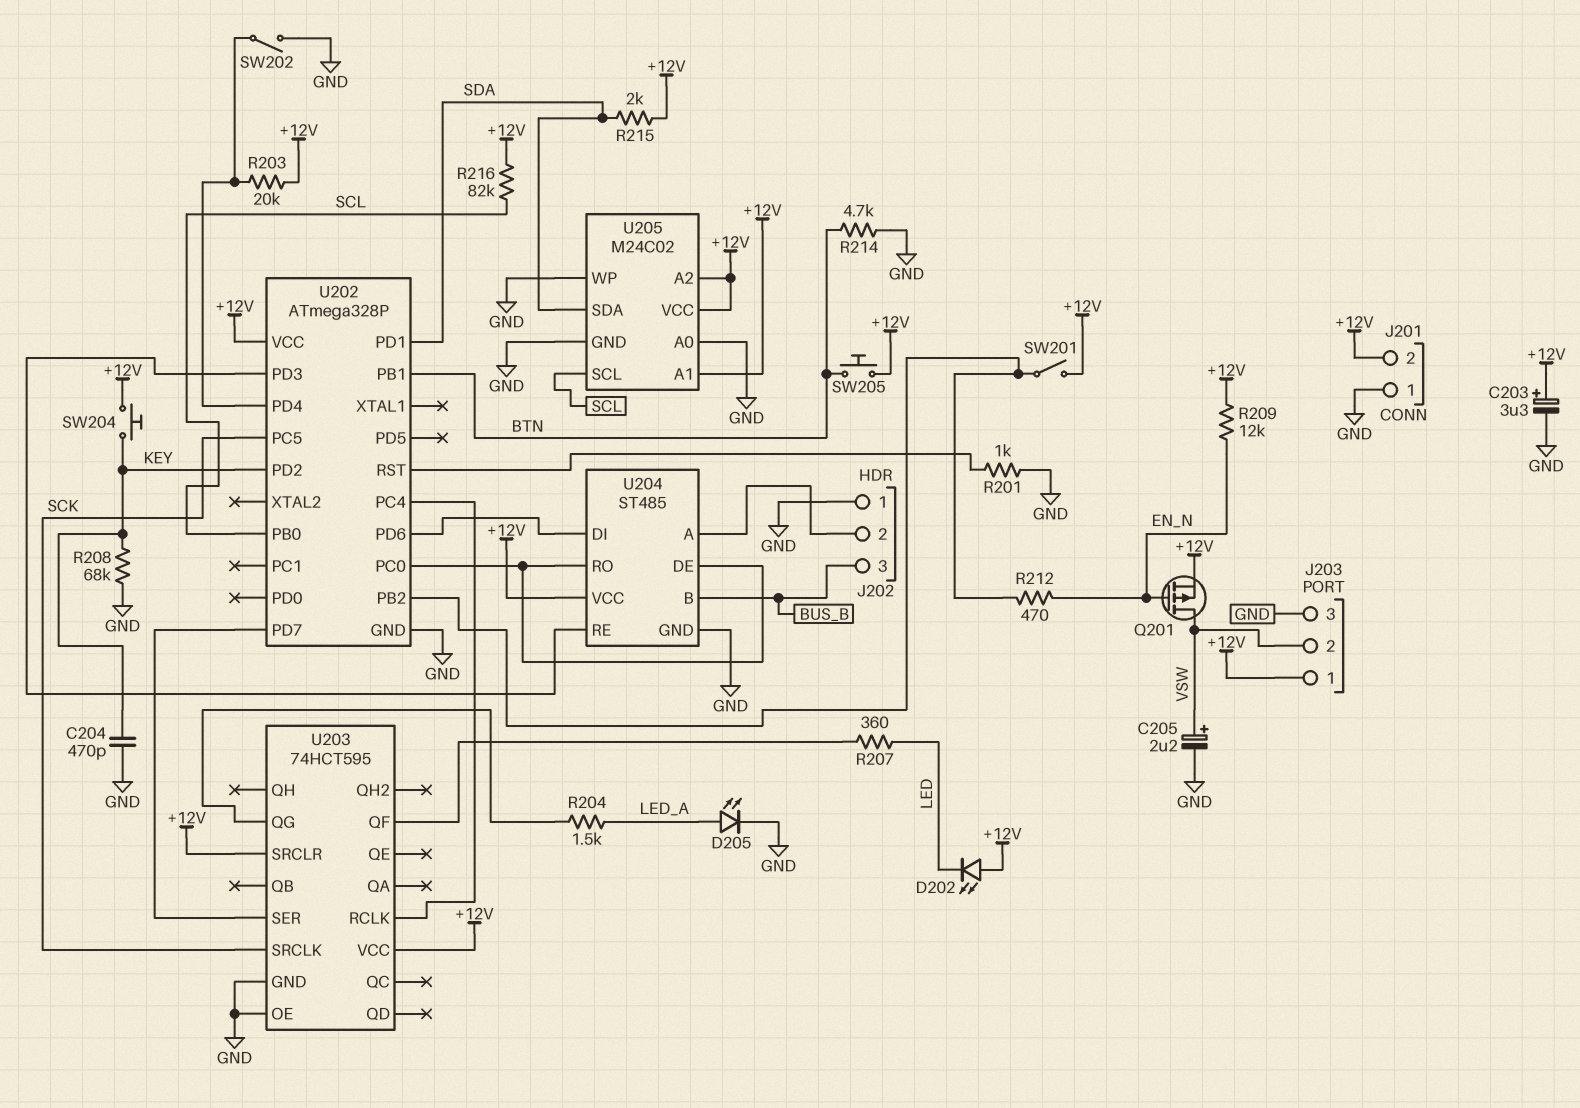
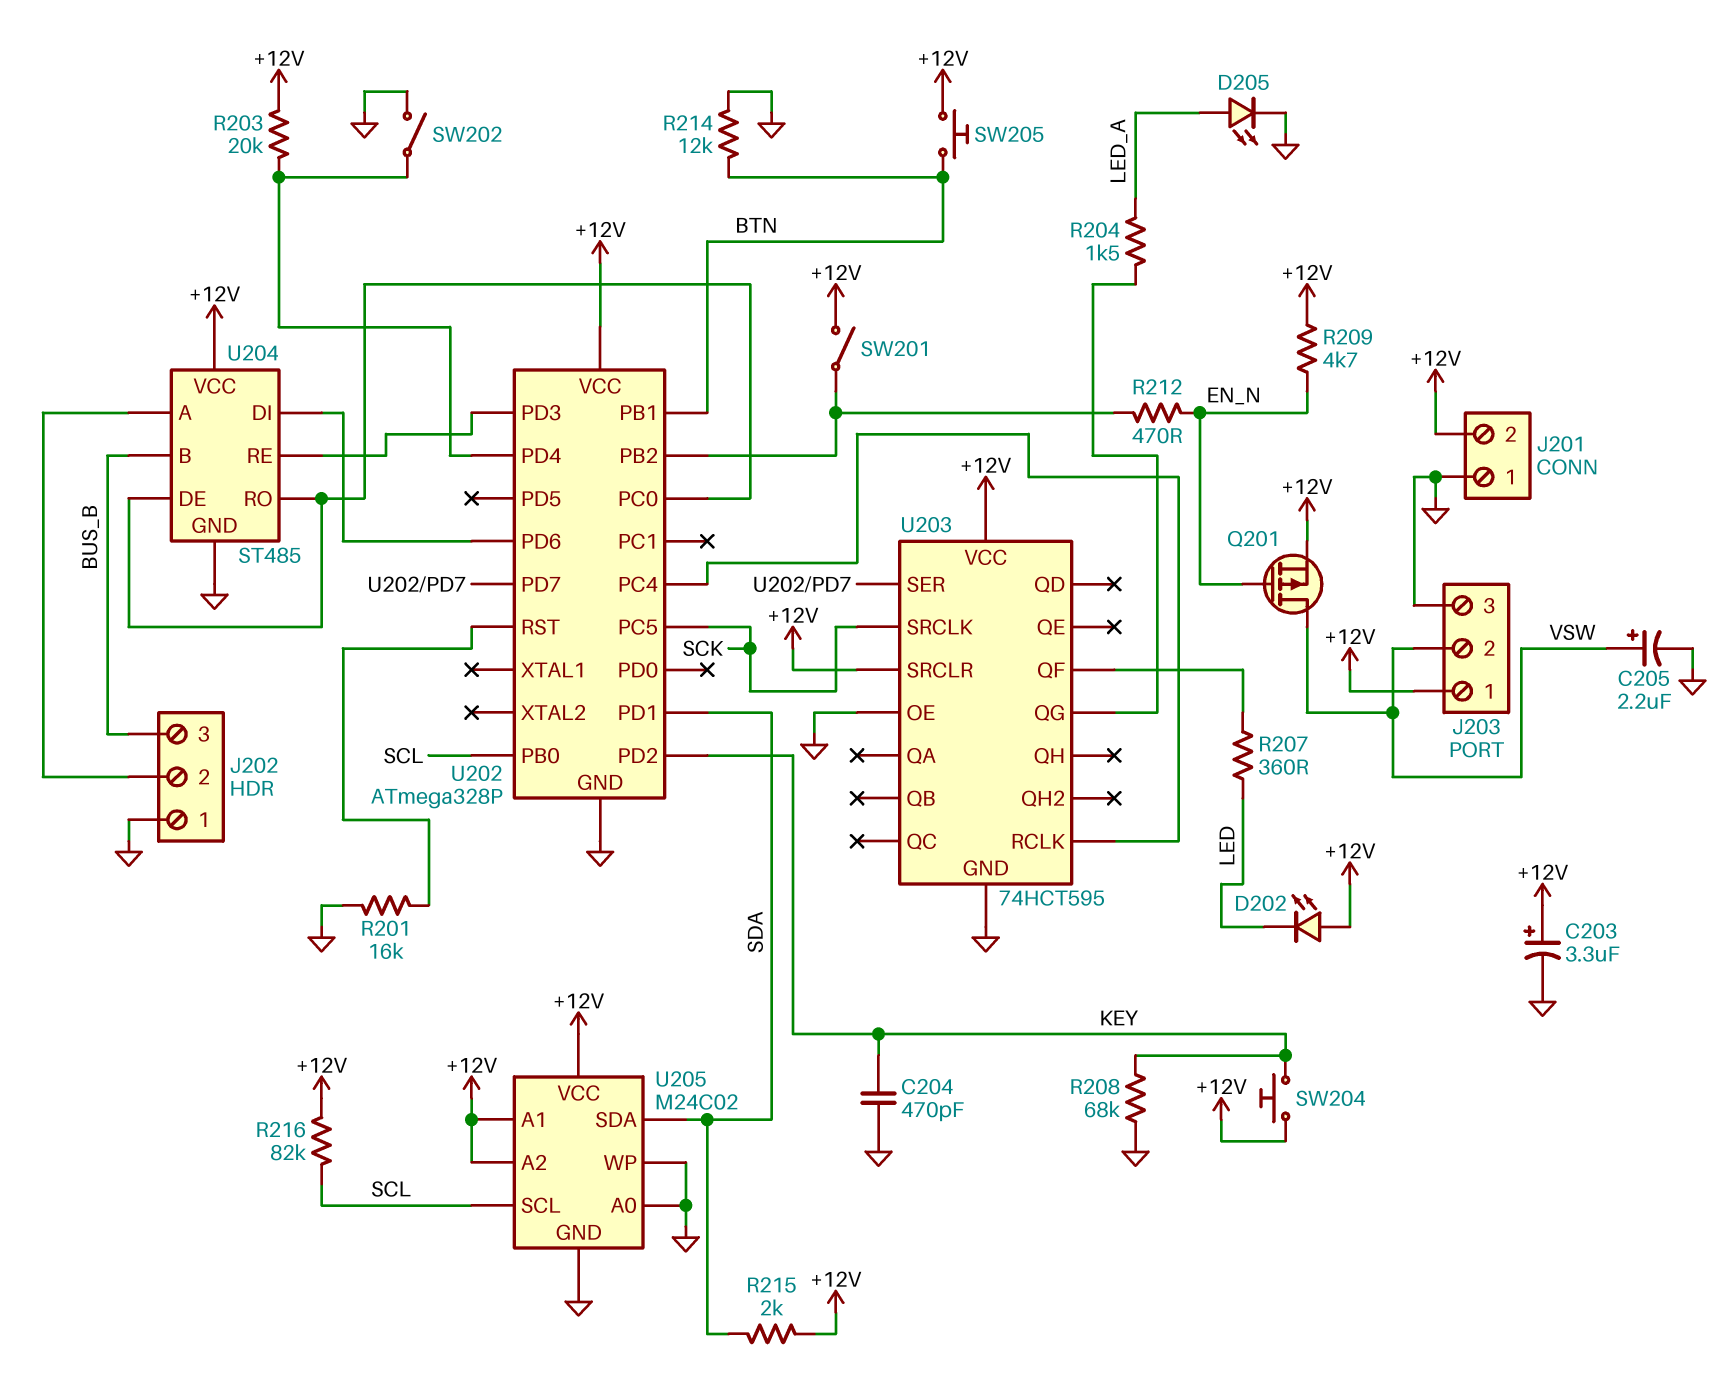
R201: 1k (GND, U202/RST) -> 16k (GND, U202/RST)
R209: 12k (+12V, EN_N) -> 4.7k (+12V, EN_N)
R214: 4.7k (BTN, GND) -> 12k (BTN, GND)

